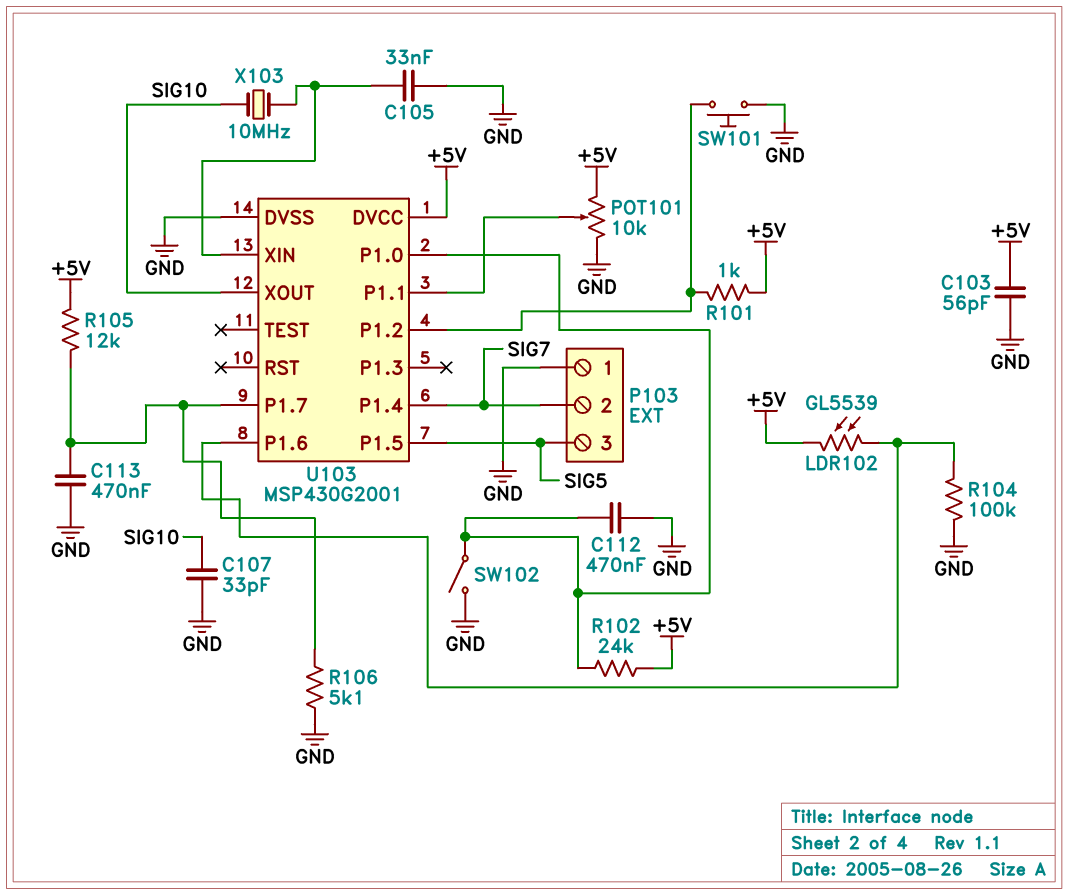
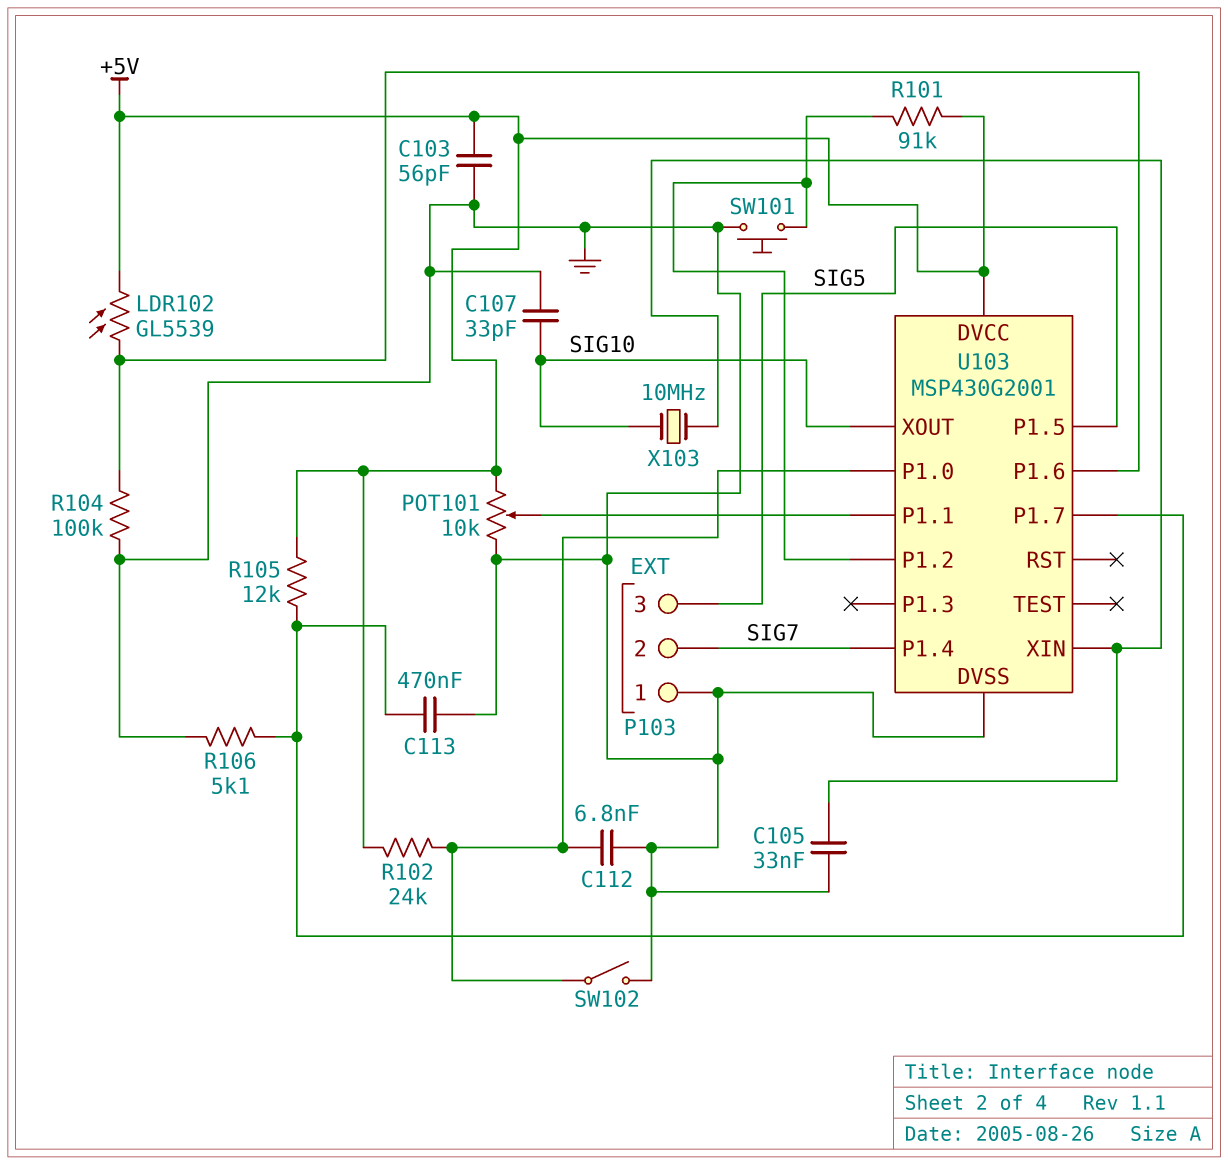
C112: 470nF (GND, U103/P1.0) -> 6.8nF (GND, U103/P1.0)
R101: 1k (+5V, U103/P1.2) -> 91k (+5V, U103/P1.2)

